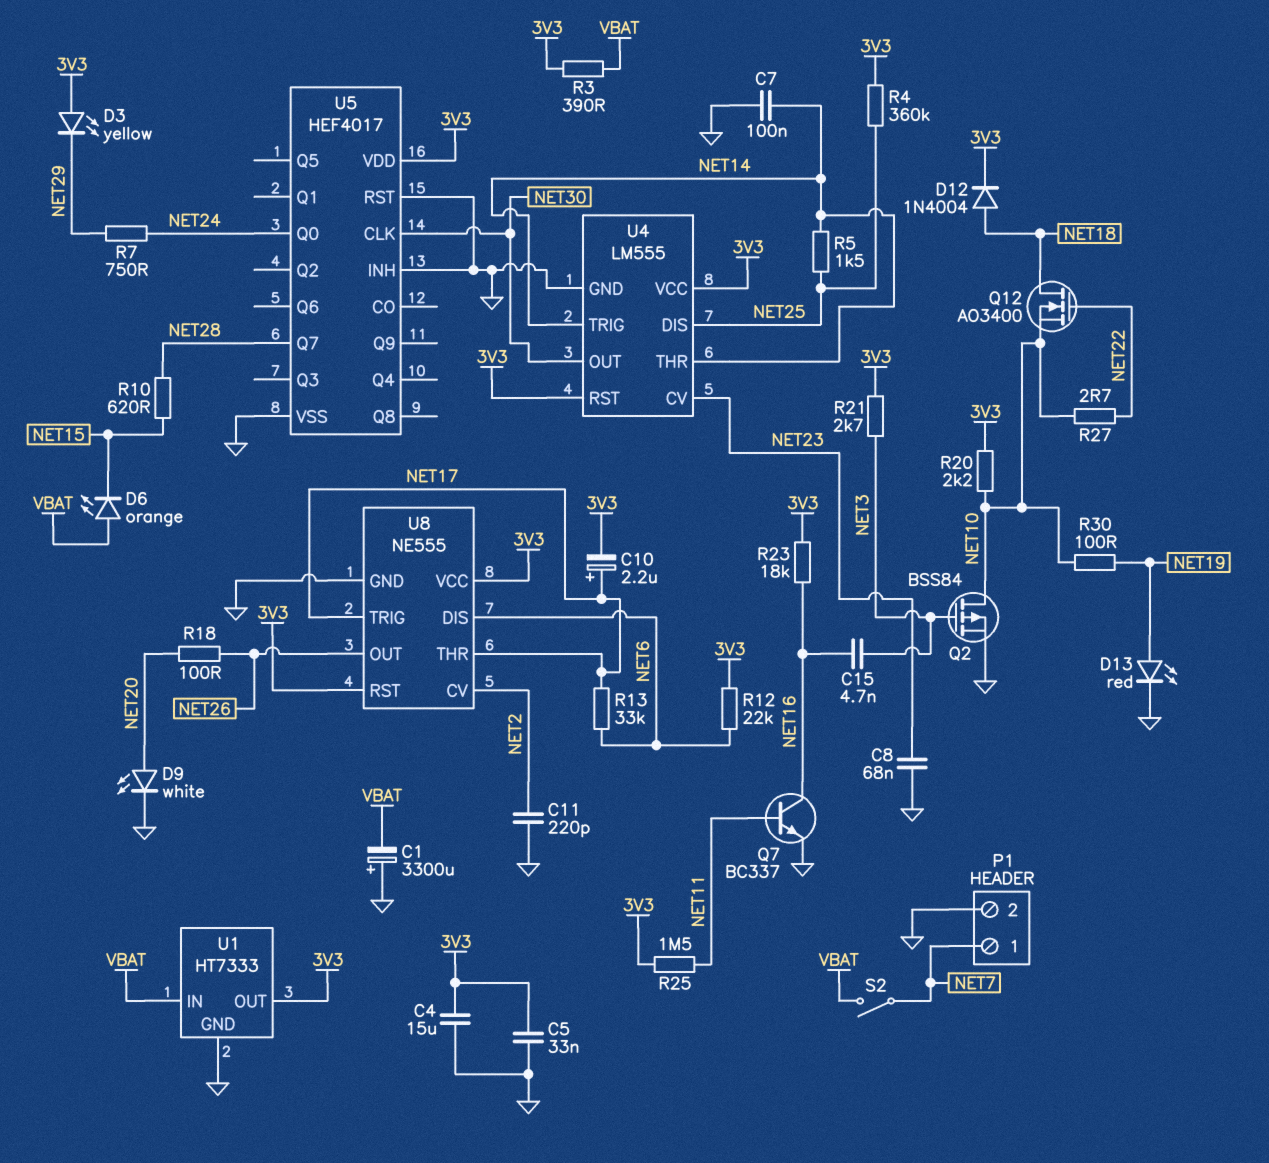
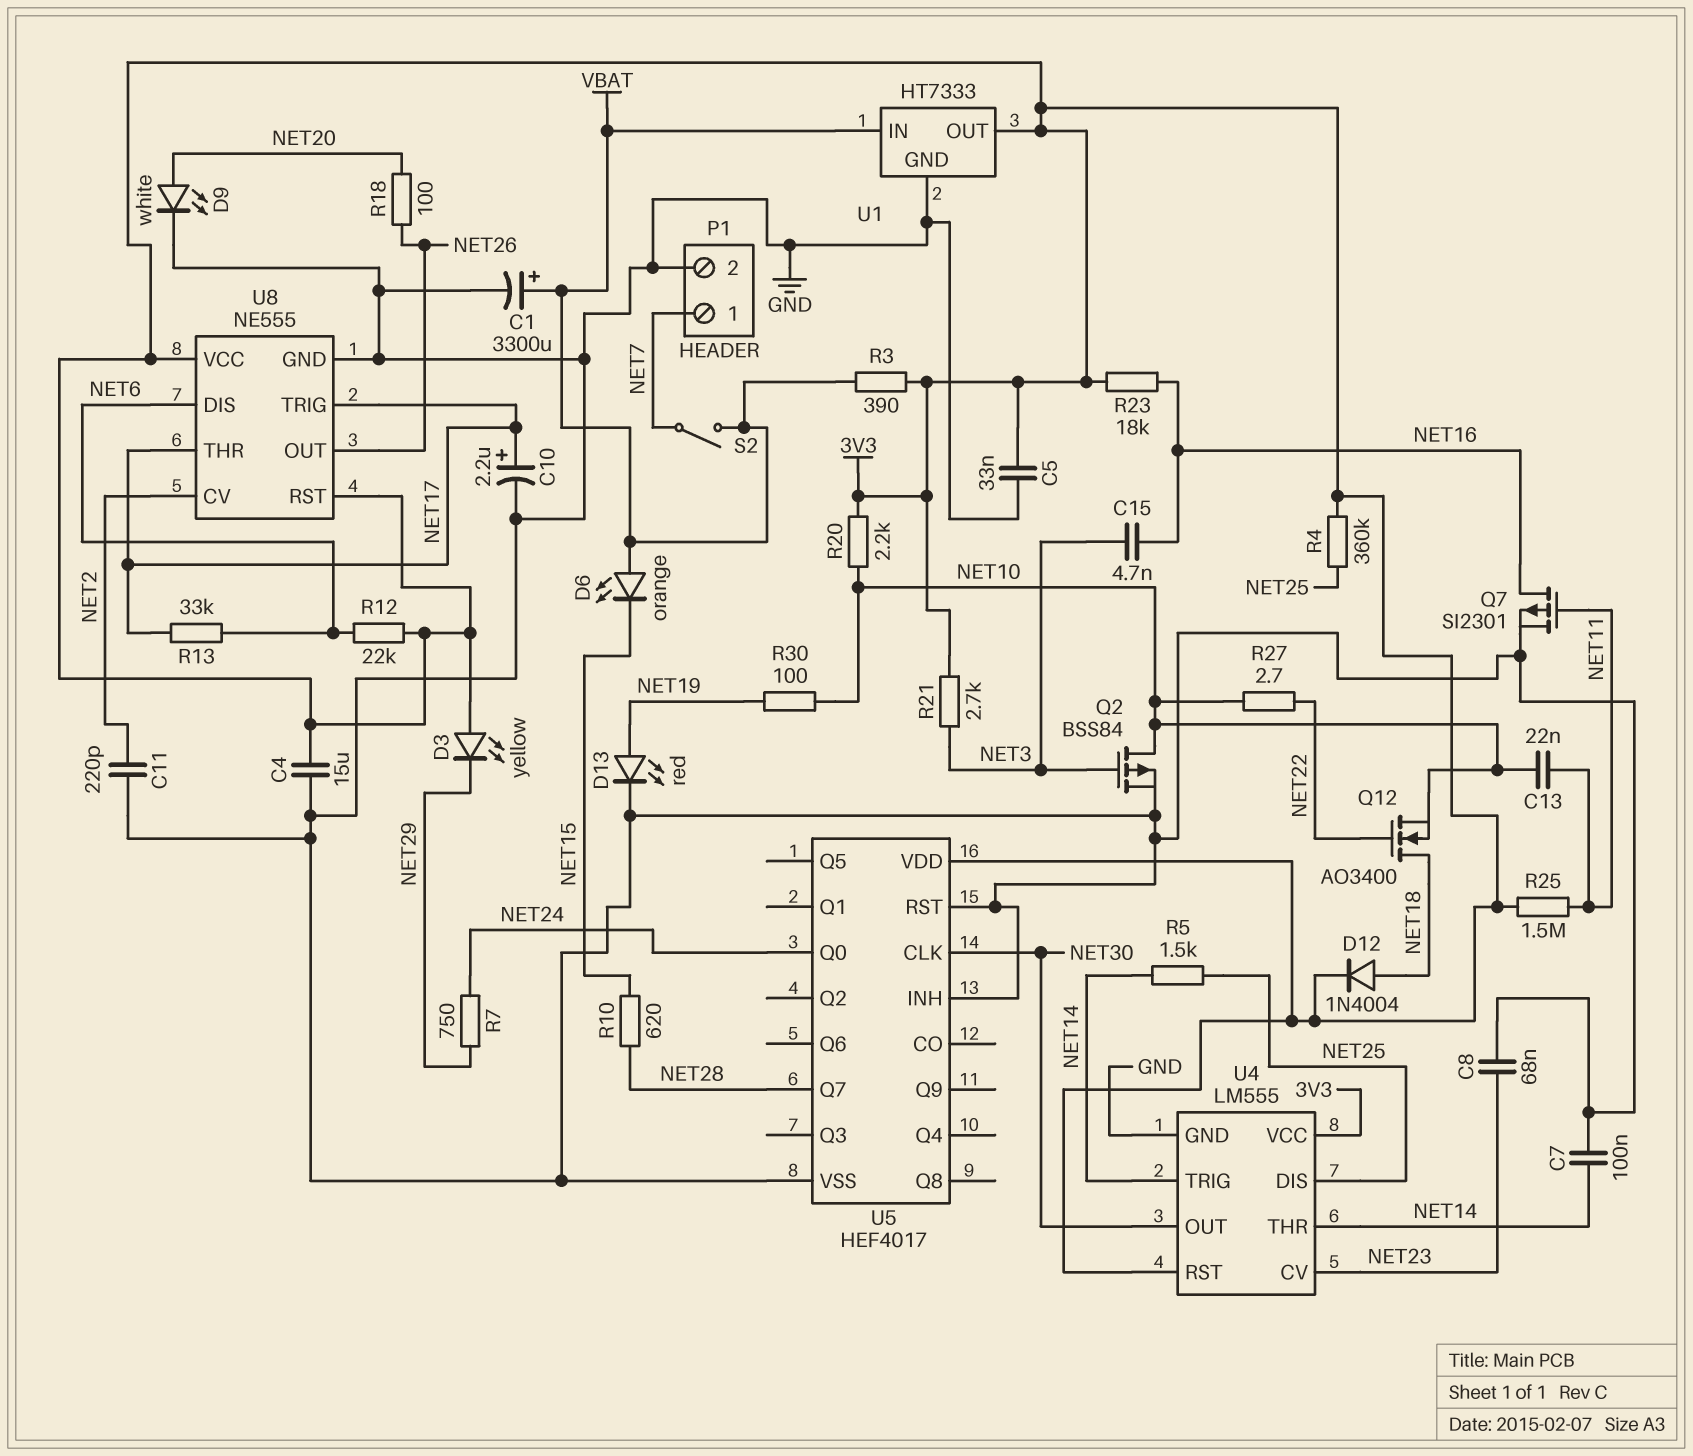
C1: 3300uF (plus GND, minus VBAT) -> 3300uF (plus VBAT, minus GND)
C10: 2.2uF (plus NET17, minus 3V3) -> 2.2uF (plus NET17, minus GND)
C13: none -> 22nF (NET10, NET11)
Q7: NPN BC337 (B NET11, C NET16, E GND) -> PMOS SI2301 (G NET11, D NET16, S GND)

